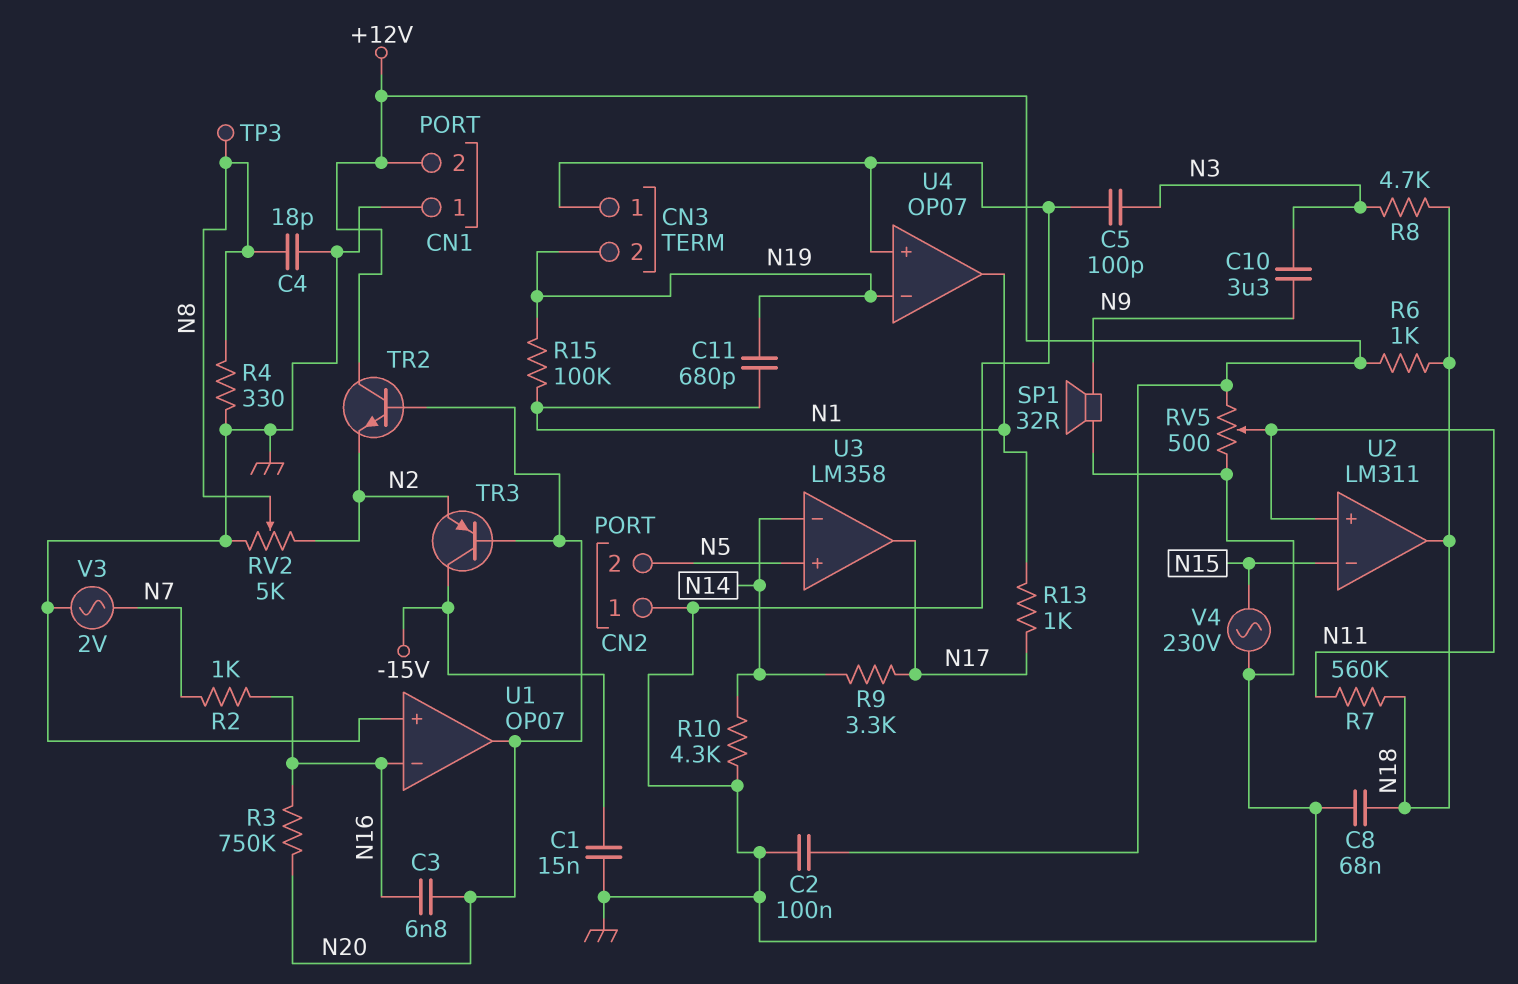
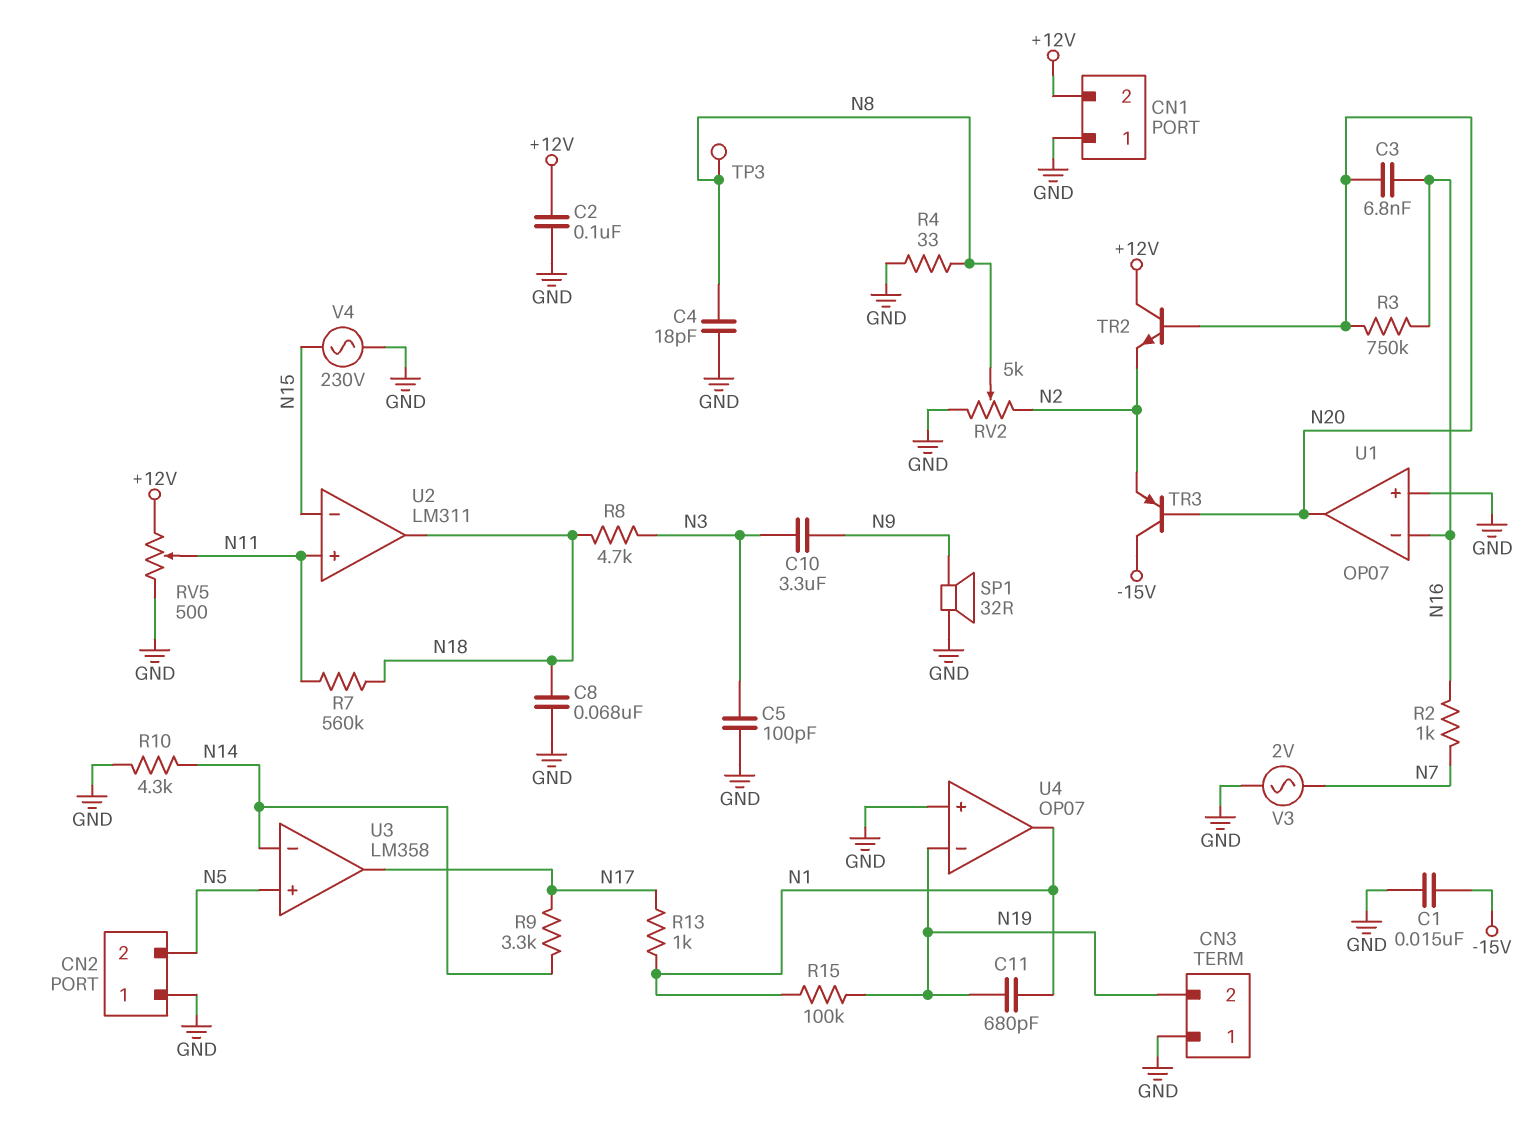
R4: 330 (GND, N8) -> 33 (GND, N8)
R6: 1k (+12V, N18) -> none

